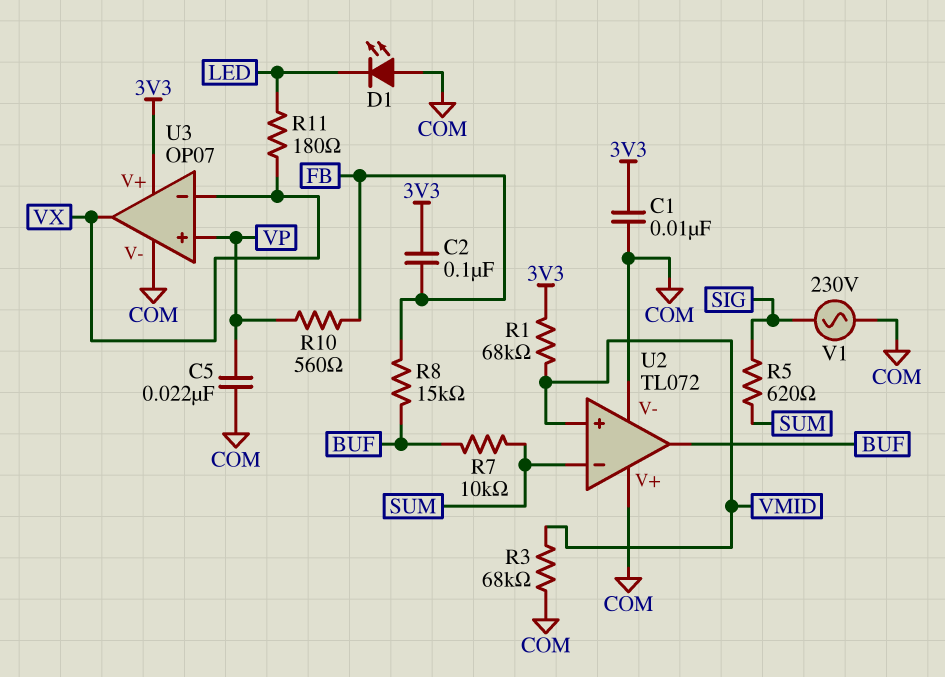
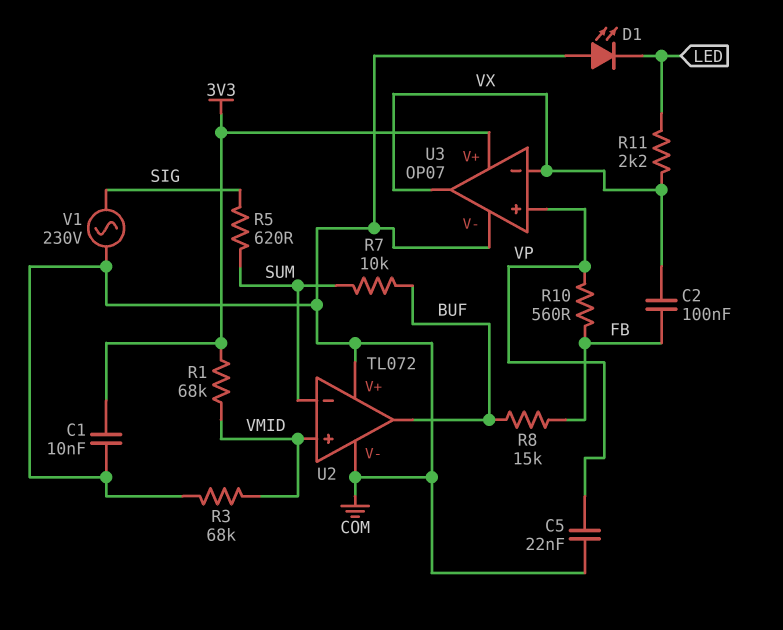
C2: 100nF (3V3, FB) -> 100nF (FB, VX)
R11: 180 (LED, VX) -> 2.2k (LED, VX)

